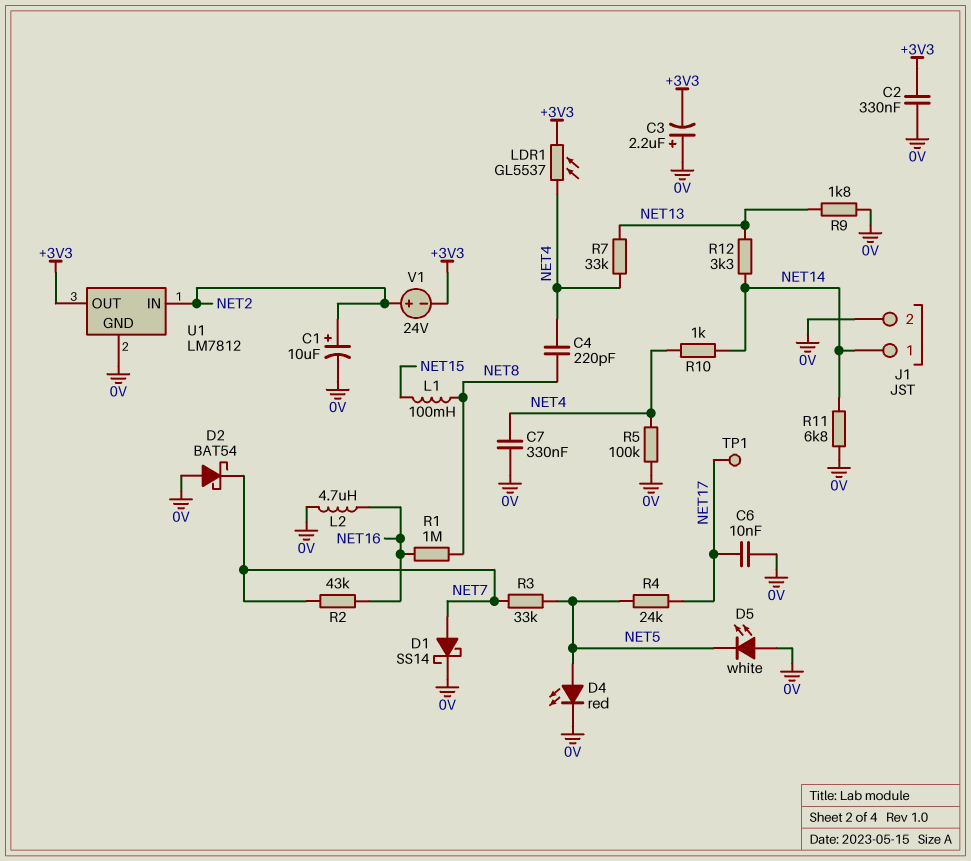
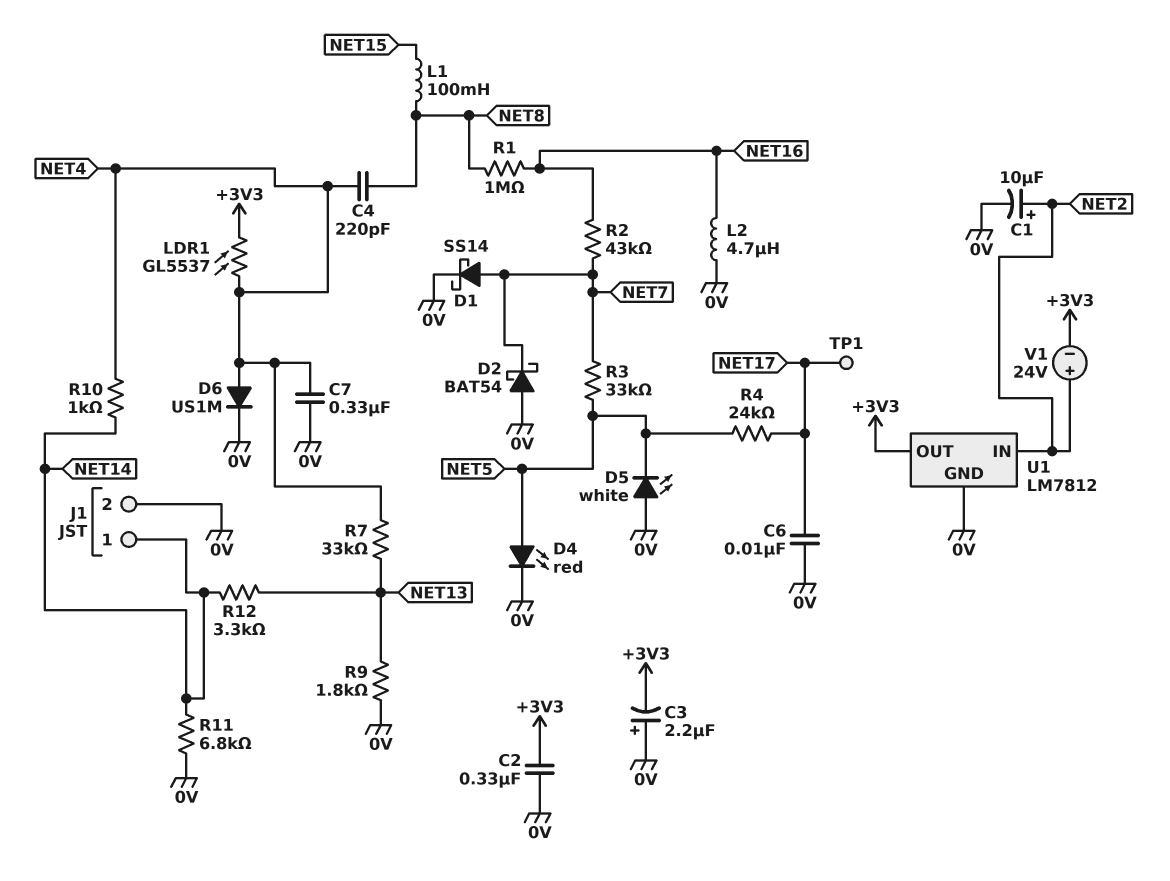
D6: none -> diode US1M (A NET4, K 0V)
R5: 100k (0V, NET4) -> none

